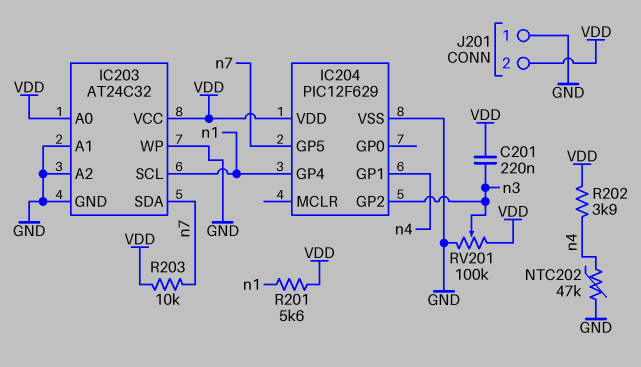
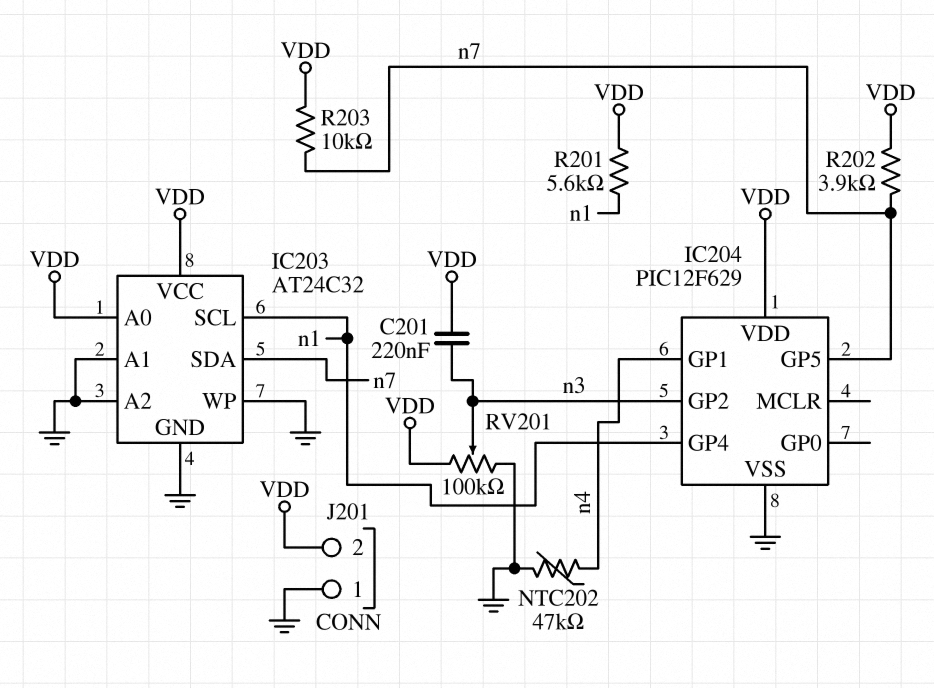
R202: 3.9k (VDD, n4) -> 3.9k (VDD, n7)

